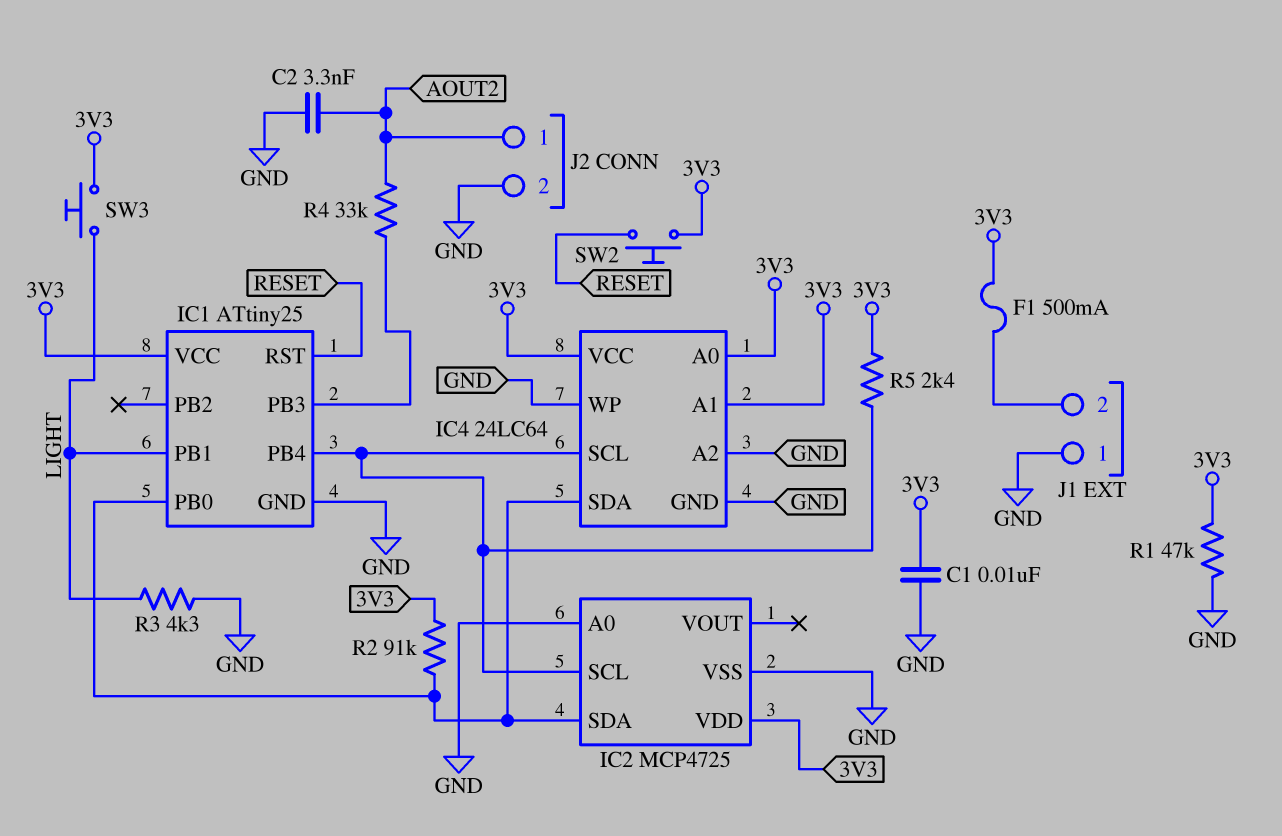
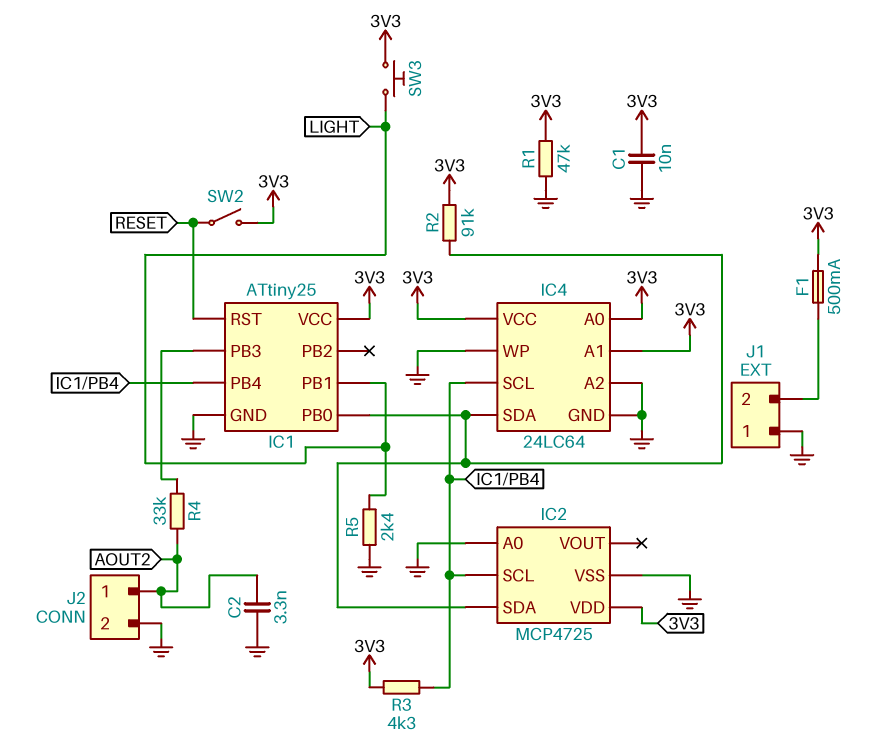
R3: 4.3k (GND, LIGHT) -> 4.3k (3V3, IC1/PB4)
R5: 2.4k (3V3, IC1/PB4) -> 2.4k (GND, LIGHT)
SW2: button (3V3, RESET) -> switch (3V3, RESET)

